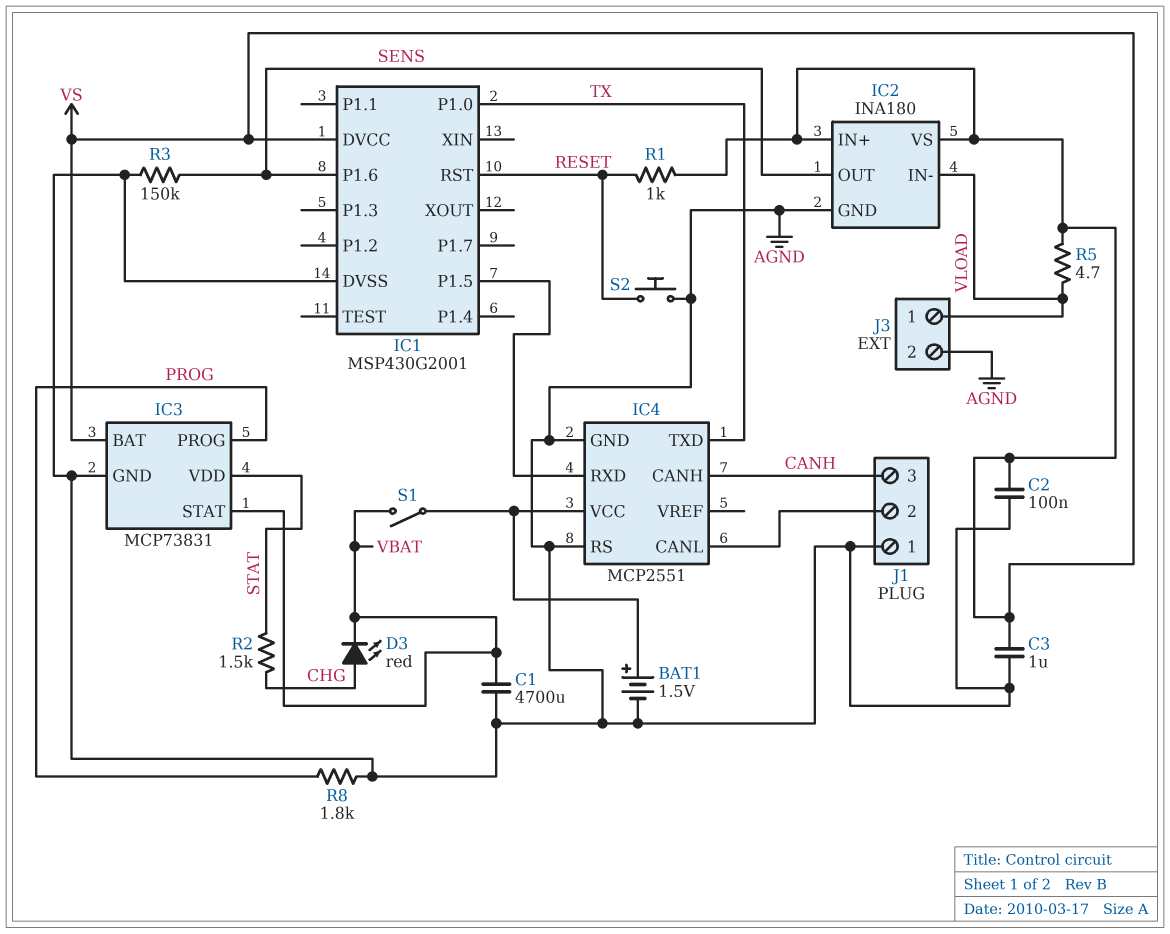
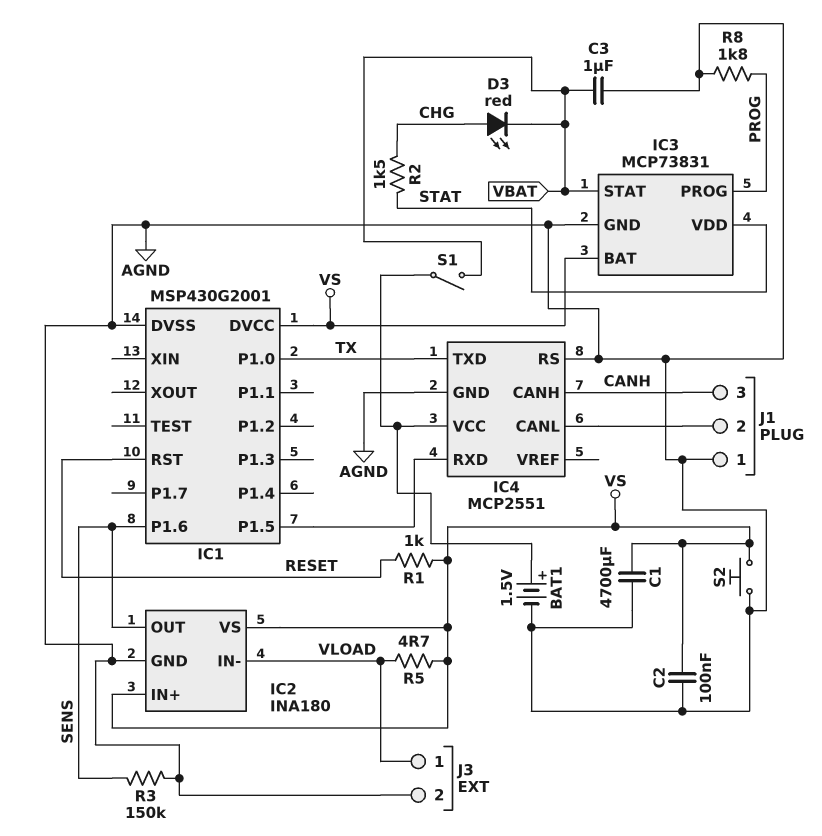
C1: 4700uF (AGND, VBAT) -> 4700uF (AGND, VS)
C3: 1uF (AGND, VS) -> 1uF (AGND, VBAT)
S2: button (AGND, RESET) -> button (AGND, VS)

